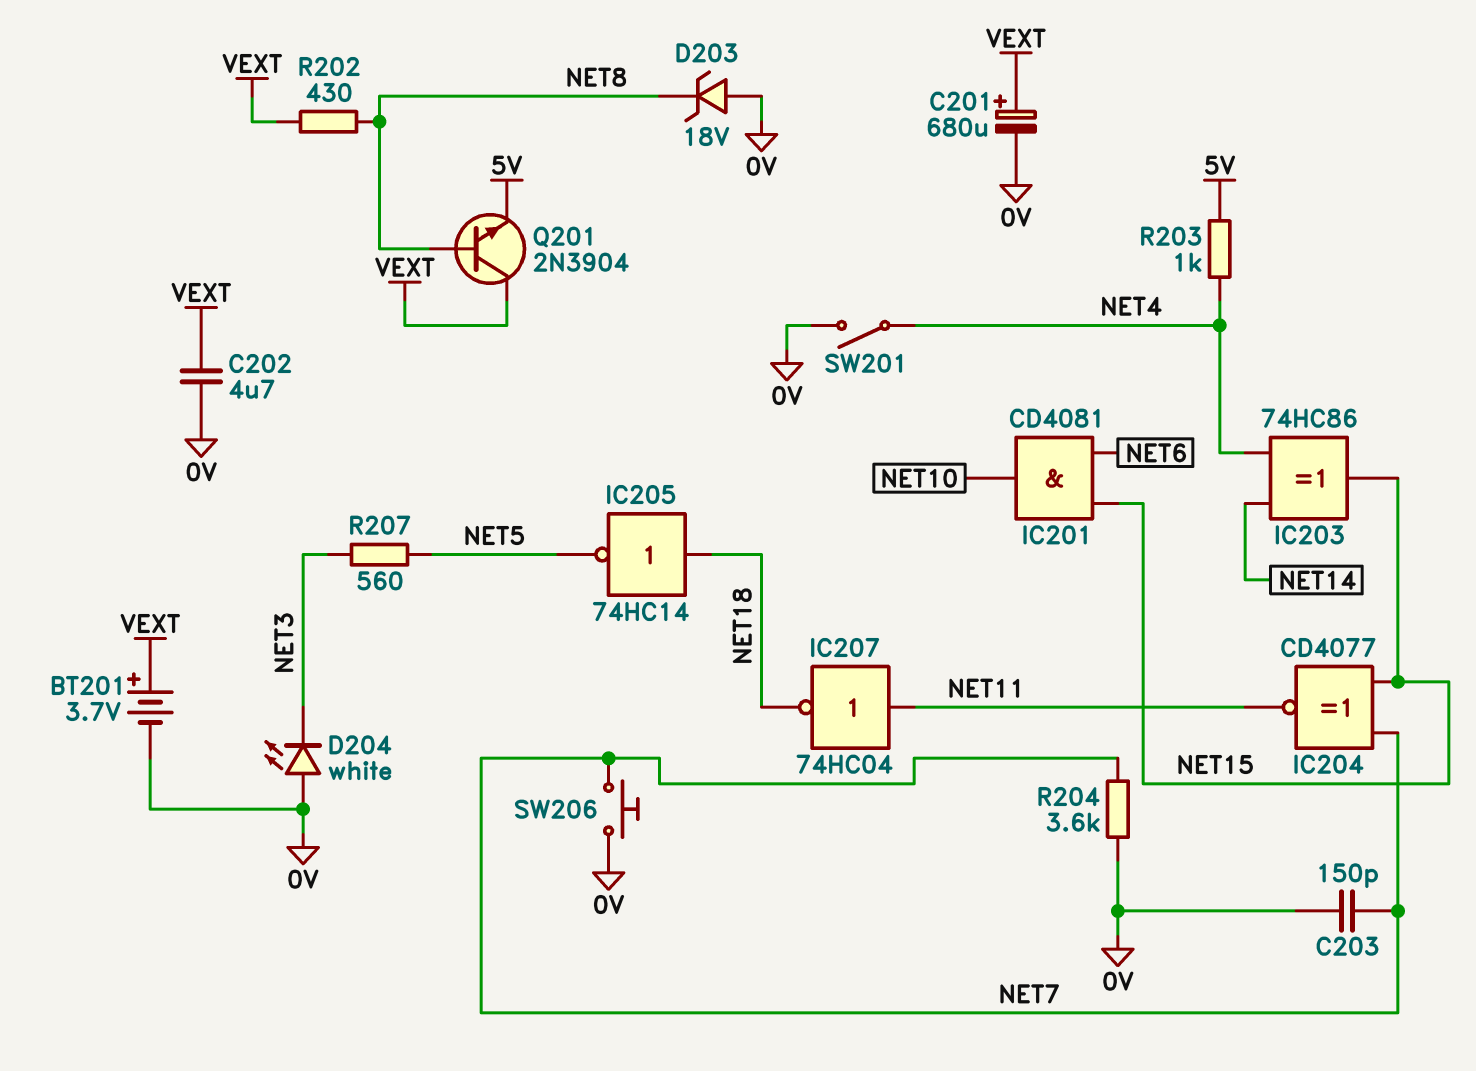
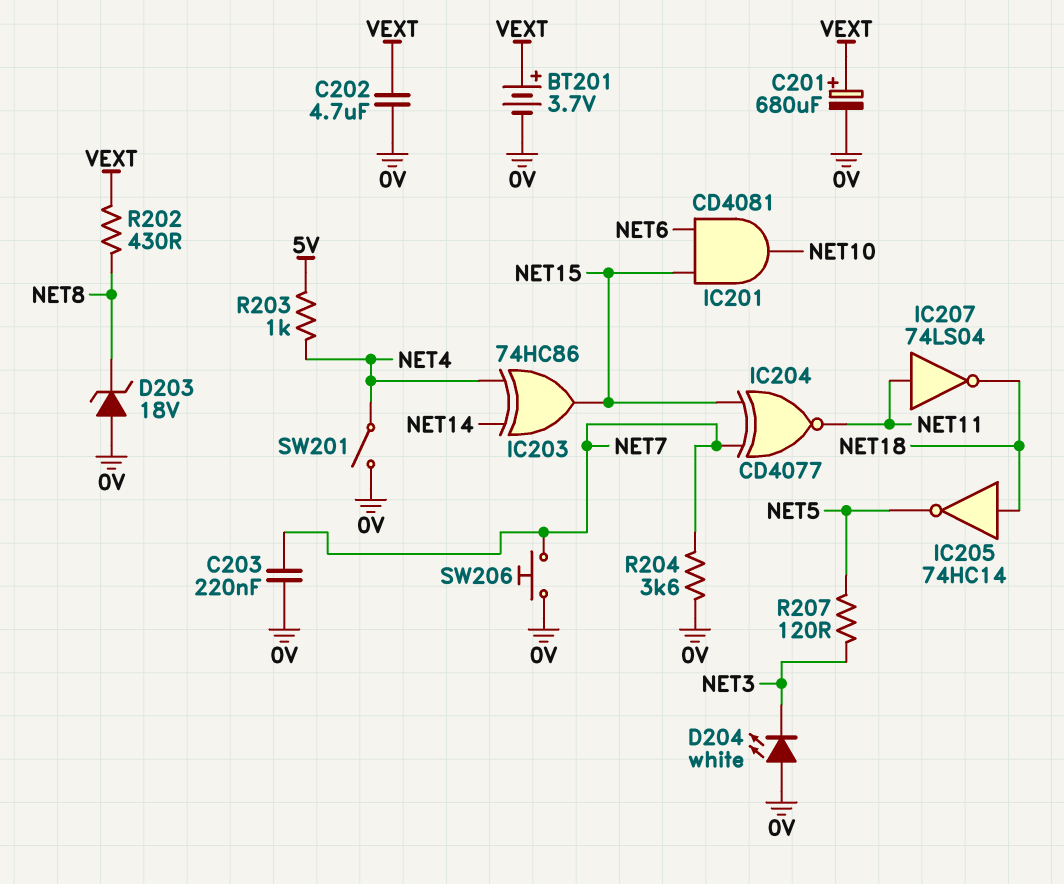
C203: 150pF (0V, NET7) -> 220nF (0V, NET7)
IC207: NOT 74HC04 (in NET11, out NET18) -> NOT 74LS04 (in NET11, out NET18)
Q201: NPN 2N3904 (B NET8, C VEXT, E 5V) -> none
R207: 560 (NET3, NET5) -> 120 (NET3, NET5)

